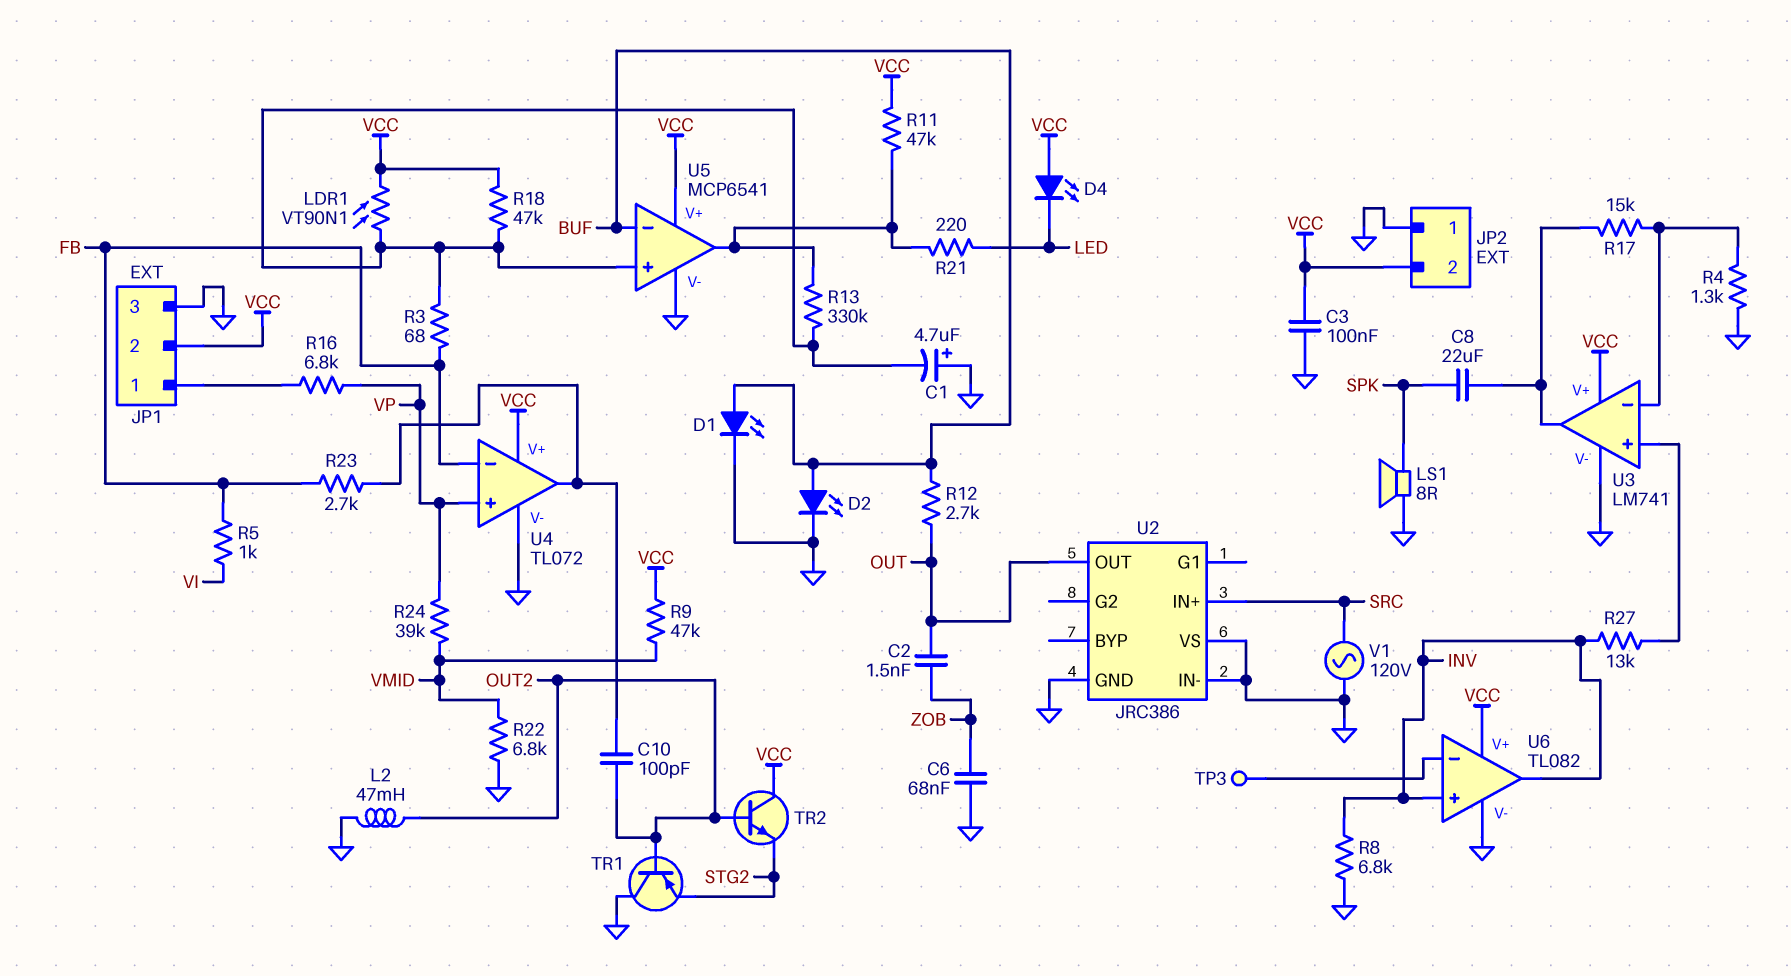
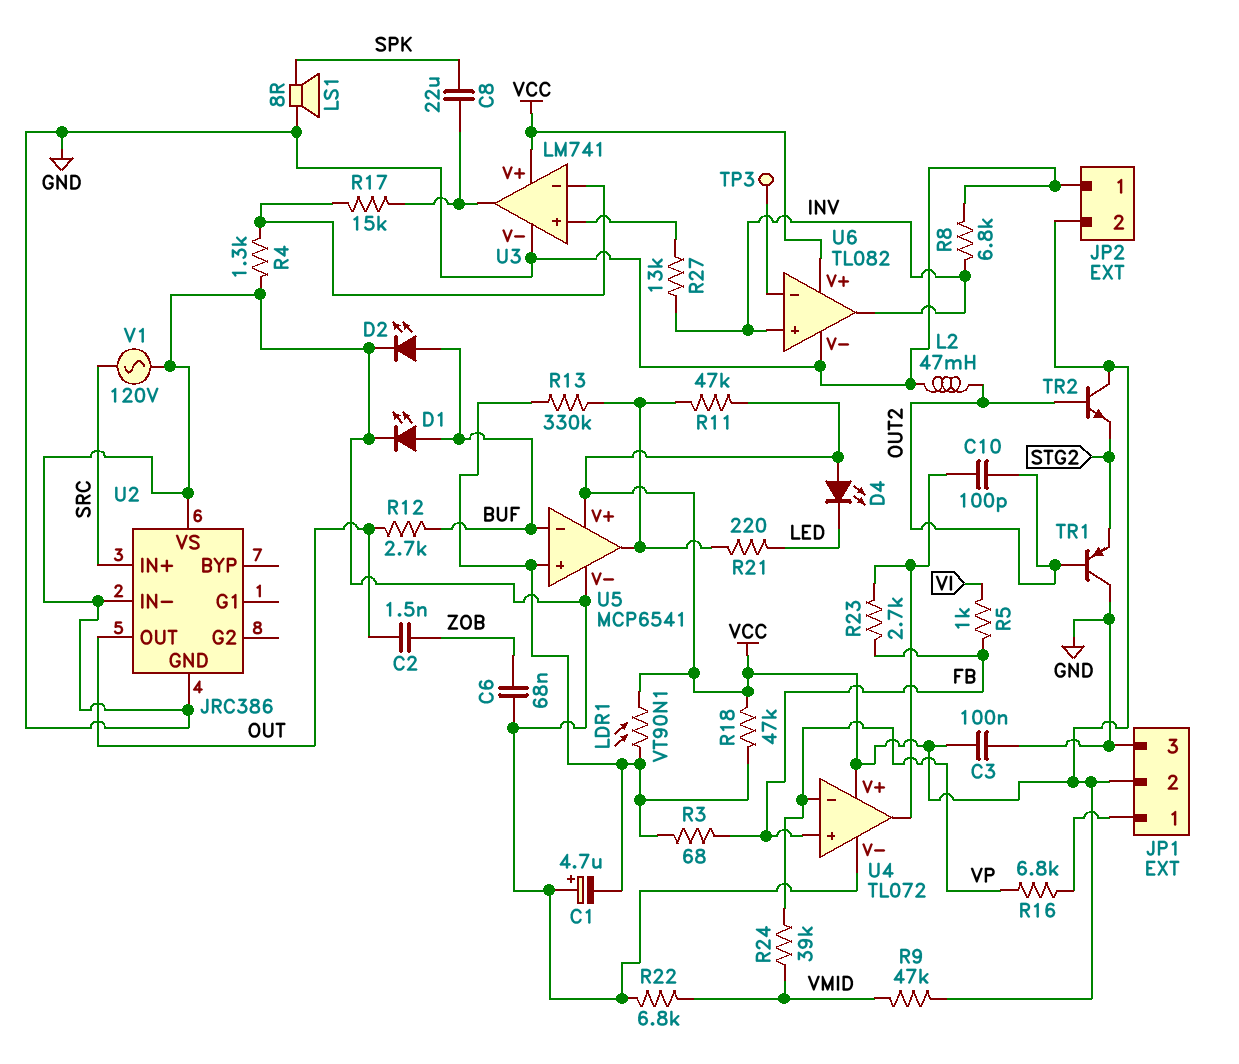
U4 pin in+: VP -> FB
U4 pin in-: FB -> VP

